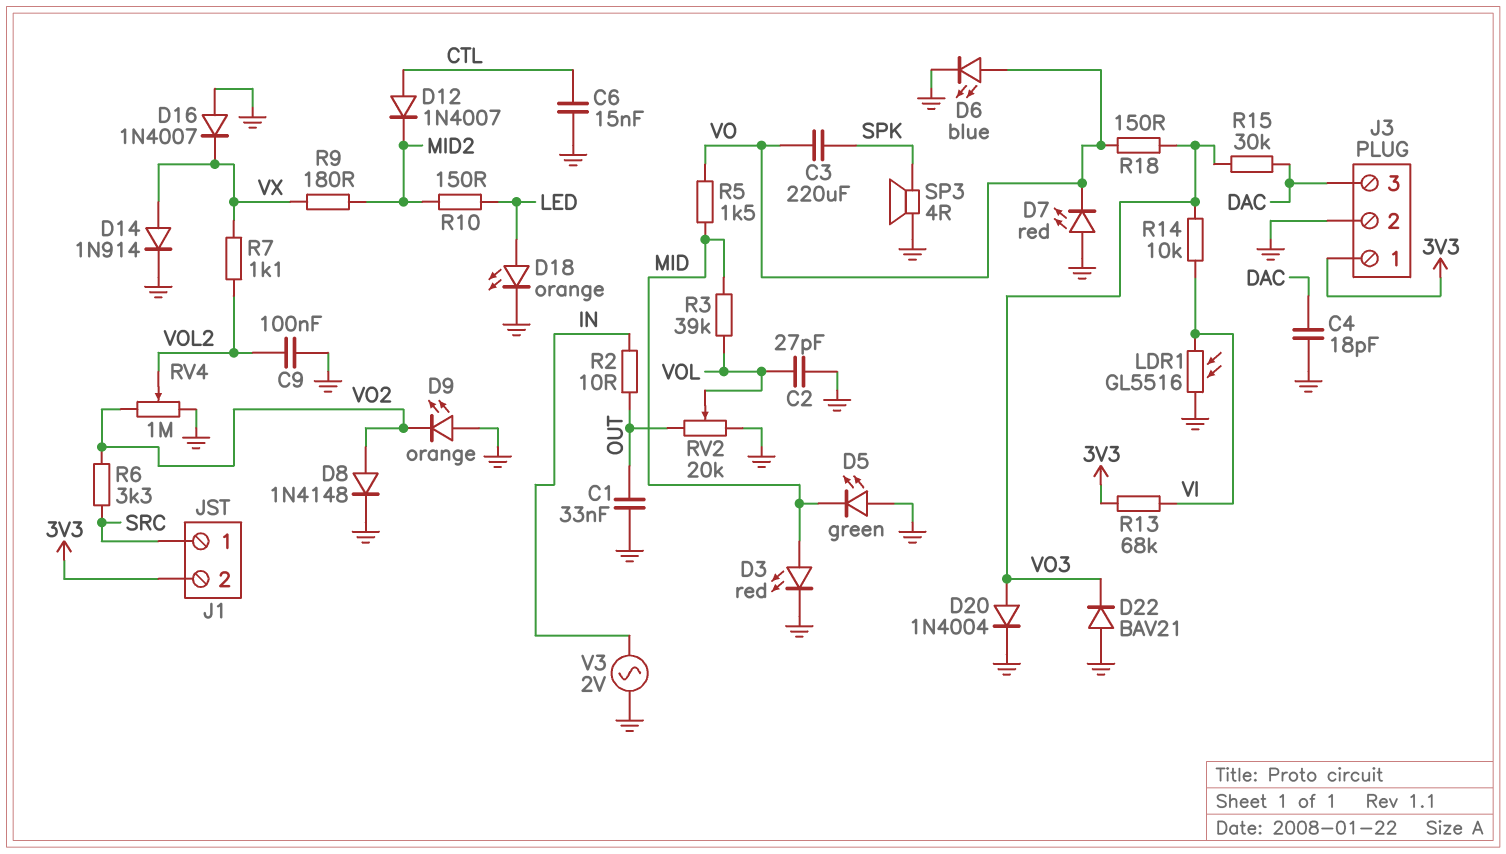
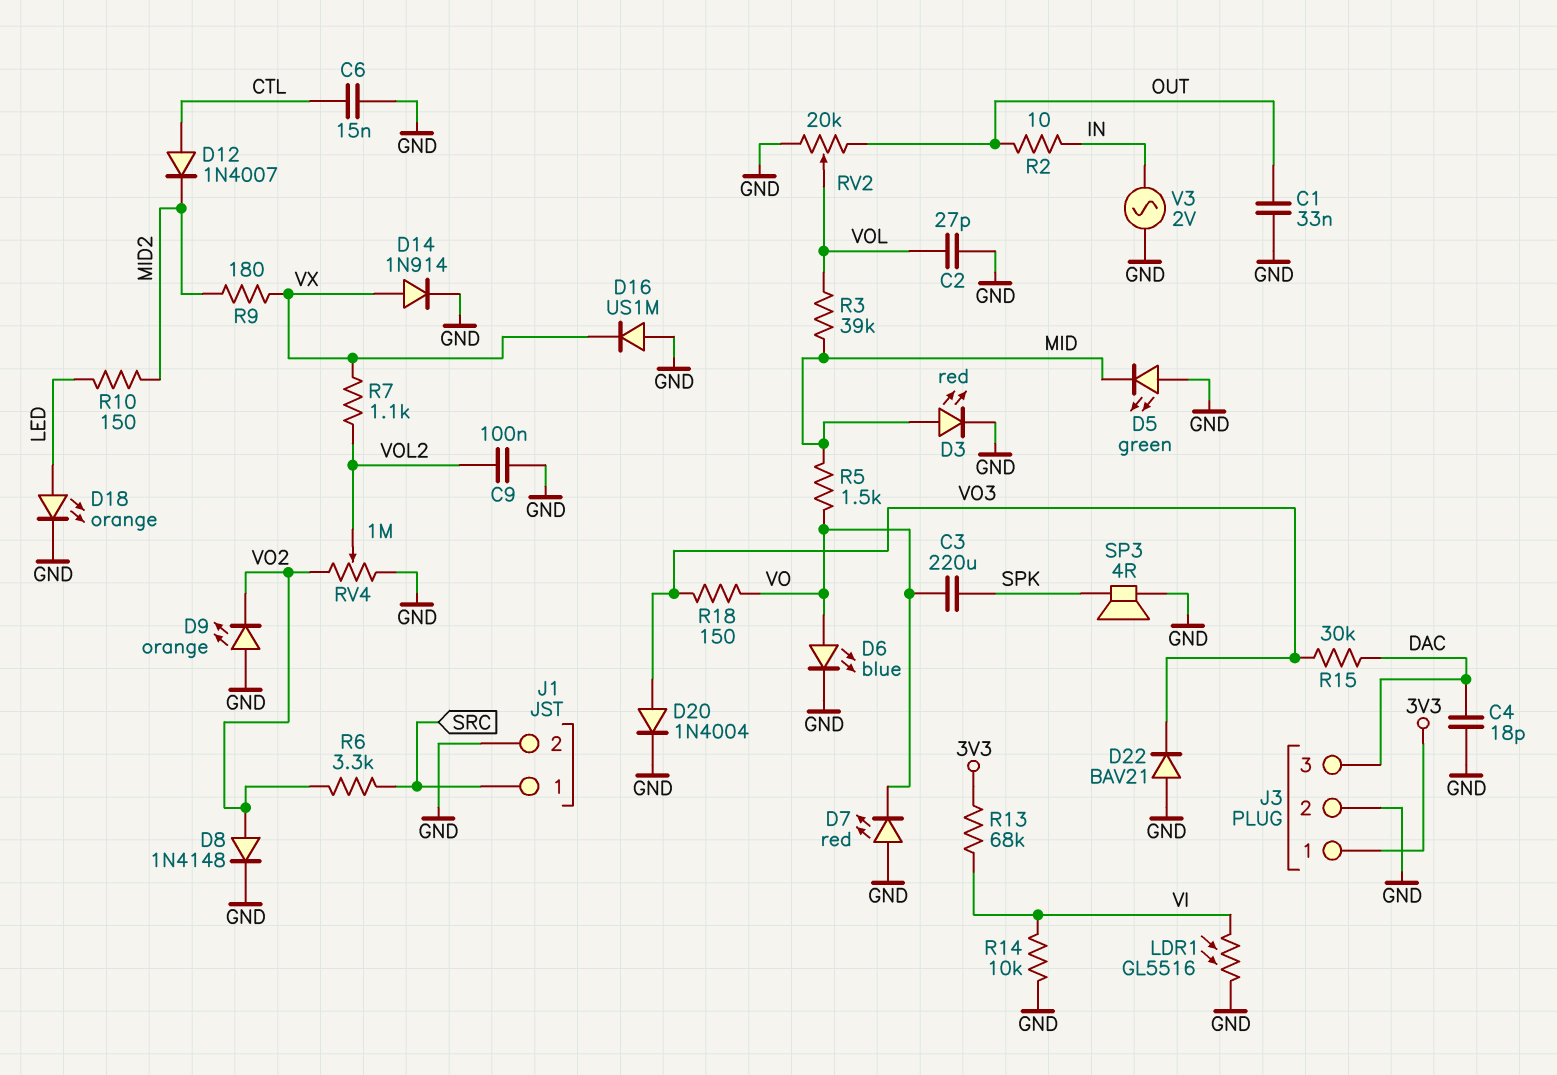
D16: diode 1N4007 (A GND, K VX) -> diode US1M (A GND, K VX)
J1 pin 2: 3V3 -> GND
R14: 10k (VI, VO3) -> 10k (GND, VI)

